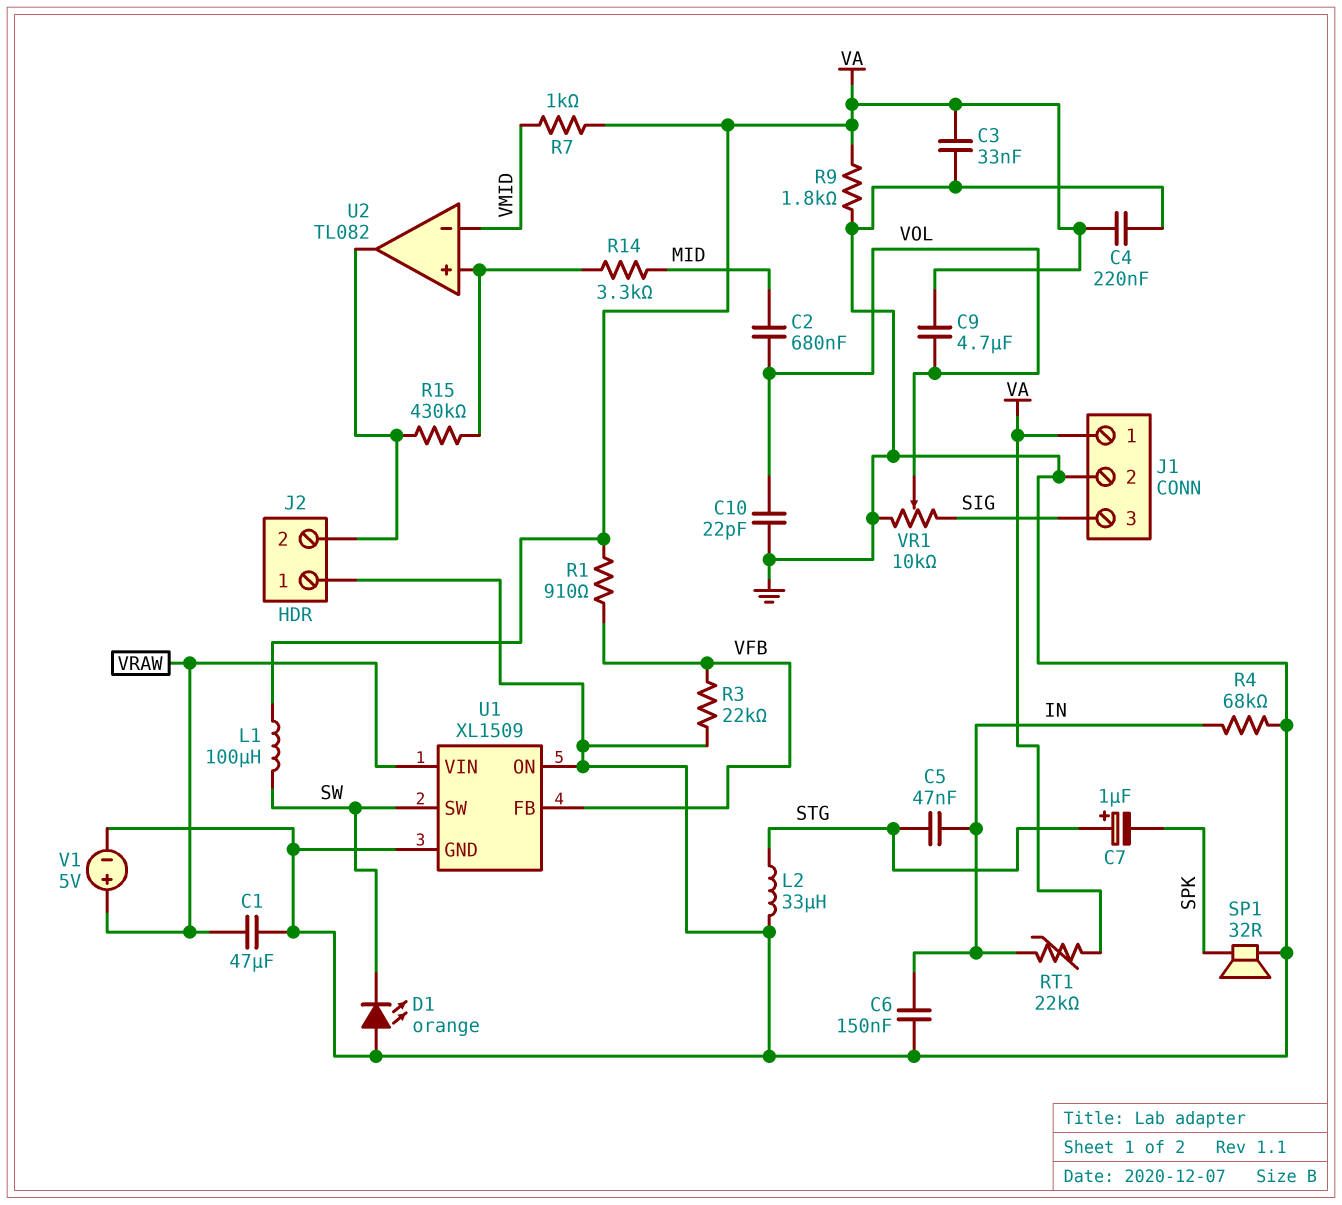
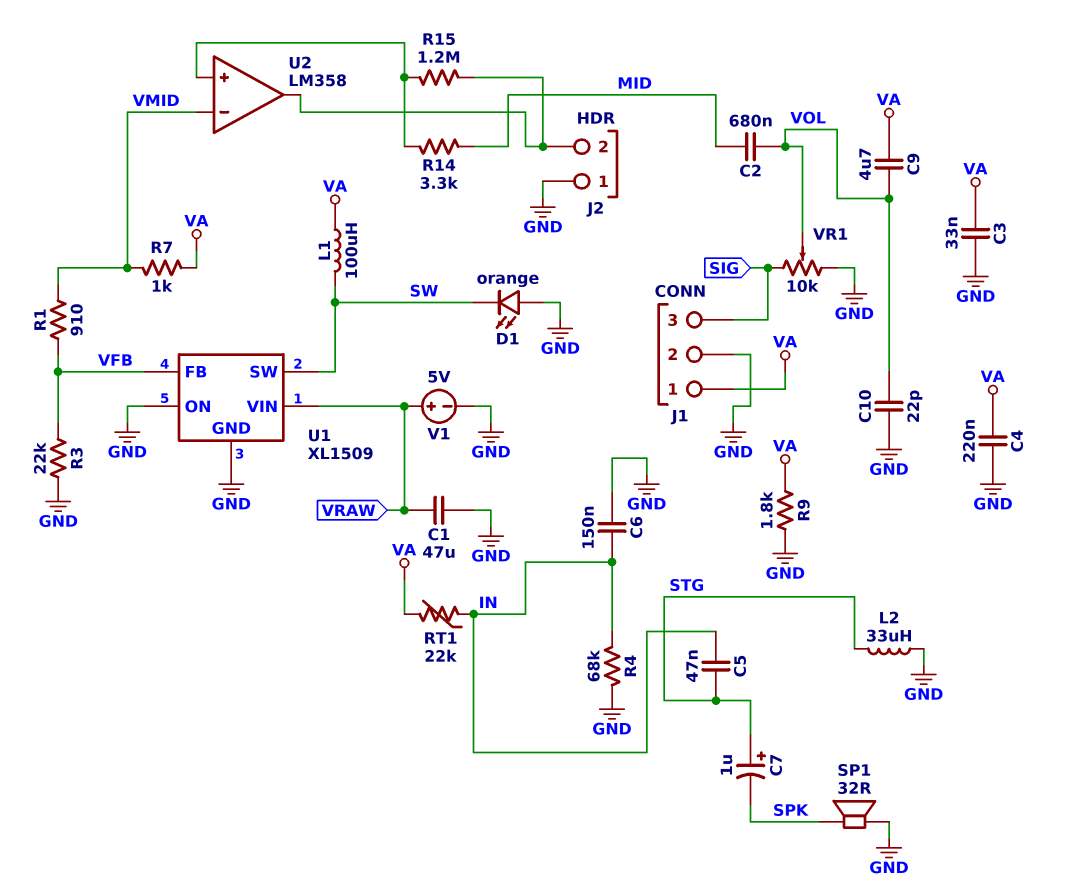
R1: 910 (VA, VFB) -> 910 (VFB, VMID)
R15: 430k (J2/2, U2/in+) -> 1.2M (J2/2, U2/in+)
U2: TL082 -> LM358

